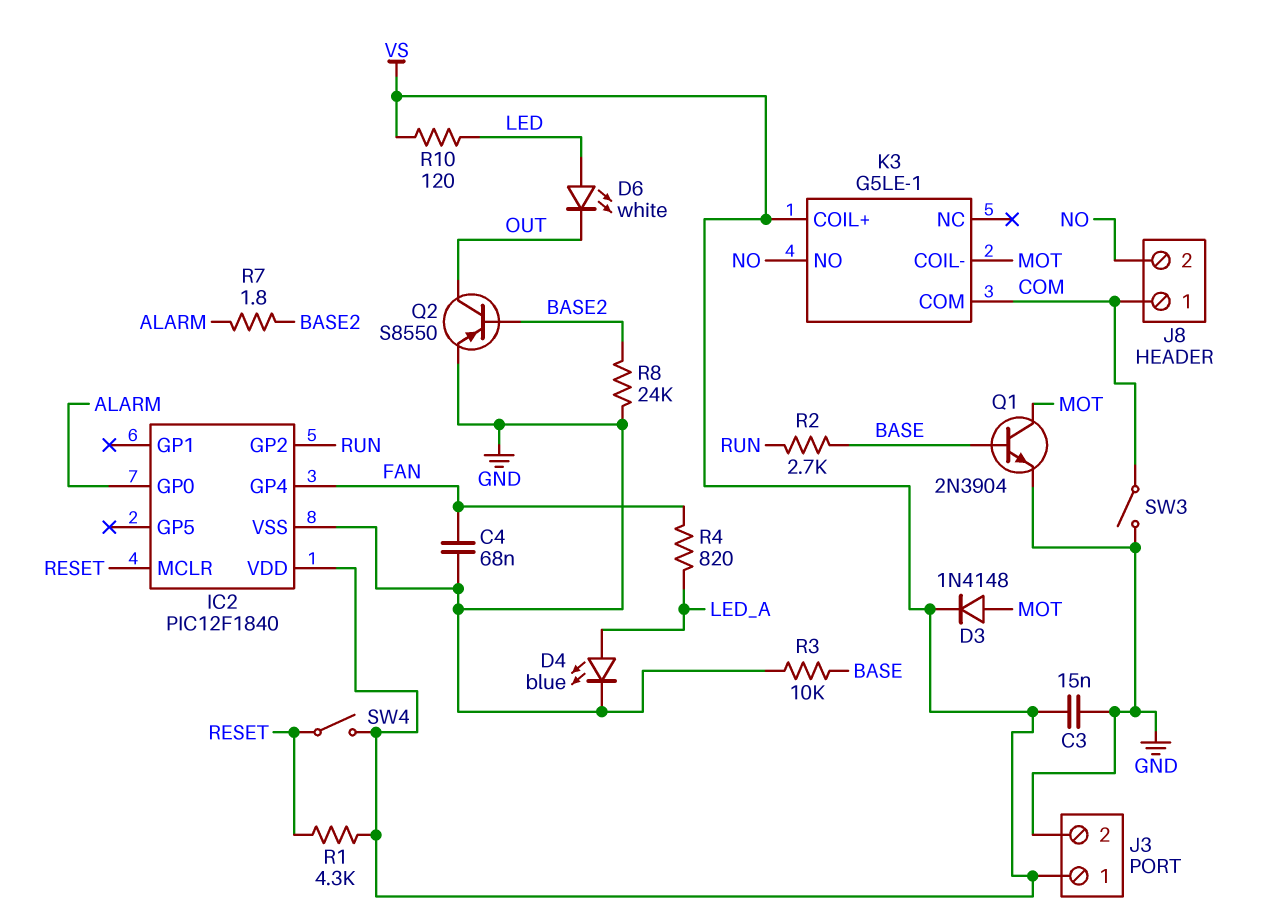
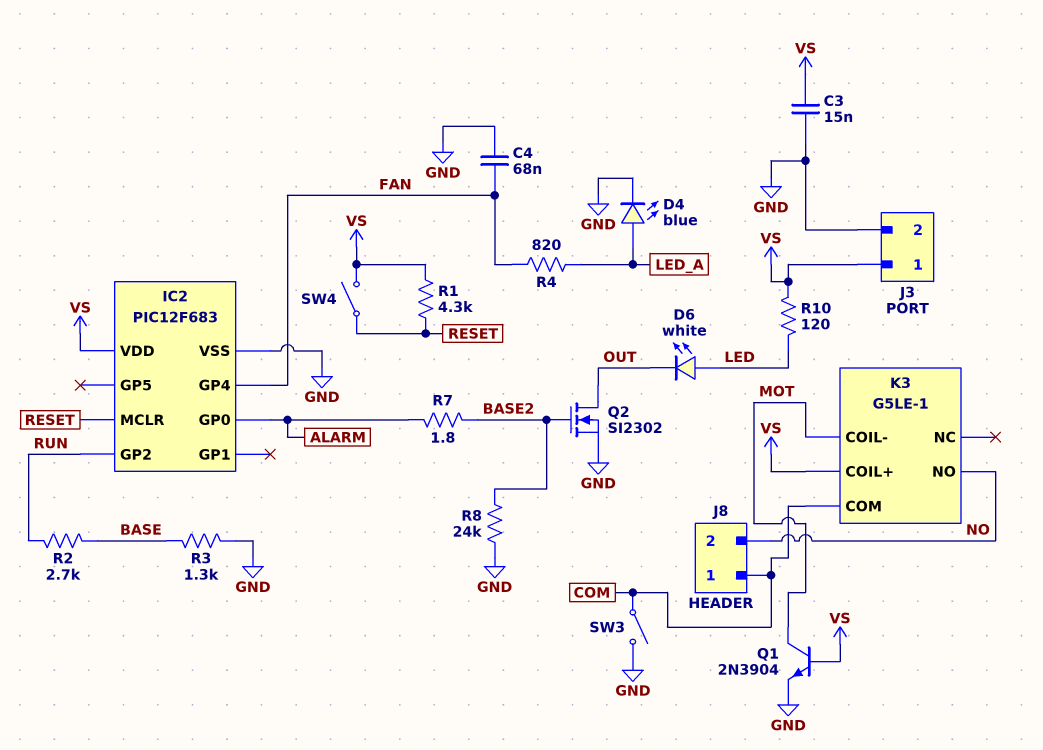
D3: diode 1N4148 (A MOT, K VS) -> none
IC2: PIC12F1840 -> PIC12F683
Q1: NPN 2N3904 (B BASE, C MOT, E GND) -> NPN 2N3904 (B VS, C MOT, E GND)
Q2: PNP S8550 (B BASE2, C OUT, E GND) -> NMOS SI2302 (G BASE2, D OUT, S GND)
R3: 10k (BASE, GND) -> 1.3k (BASE, GND)

